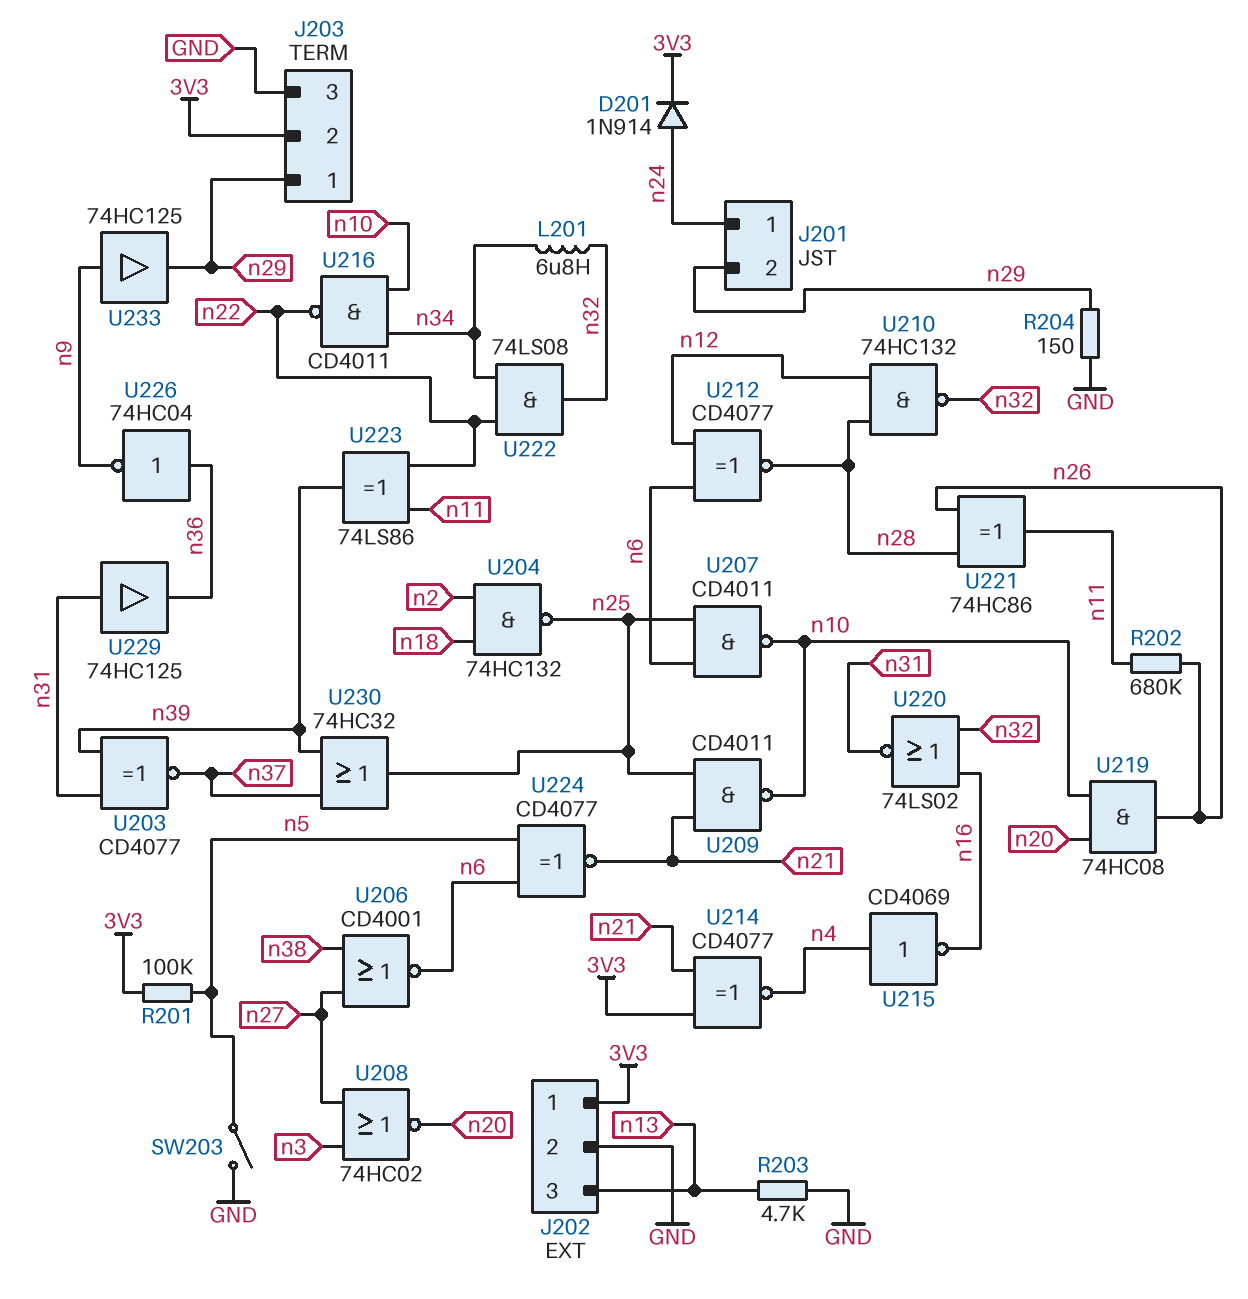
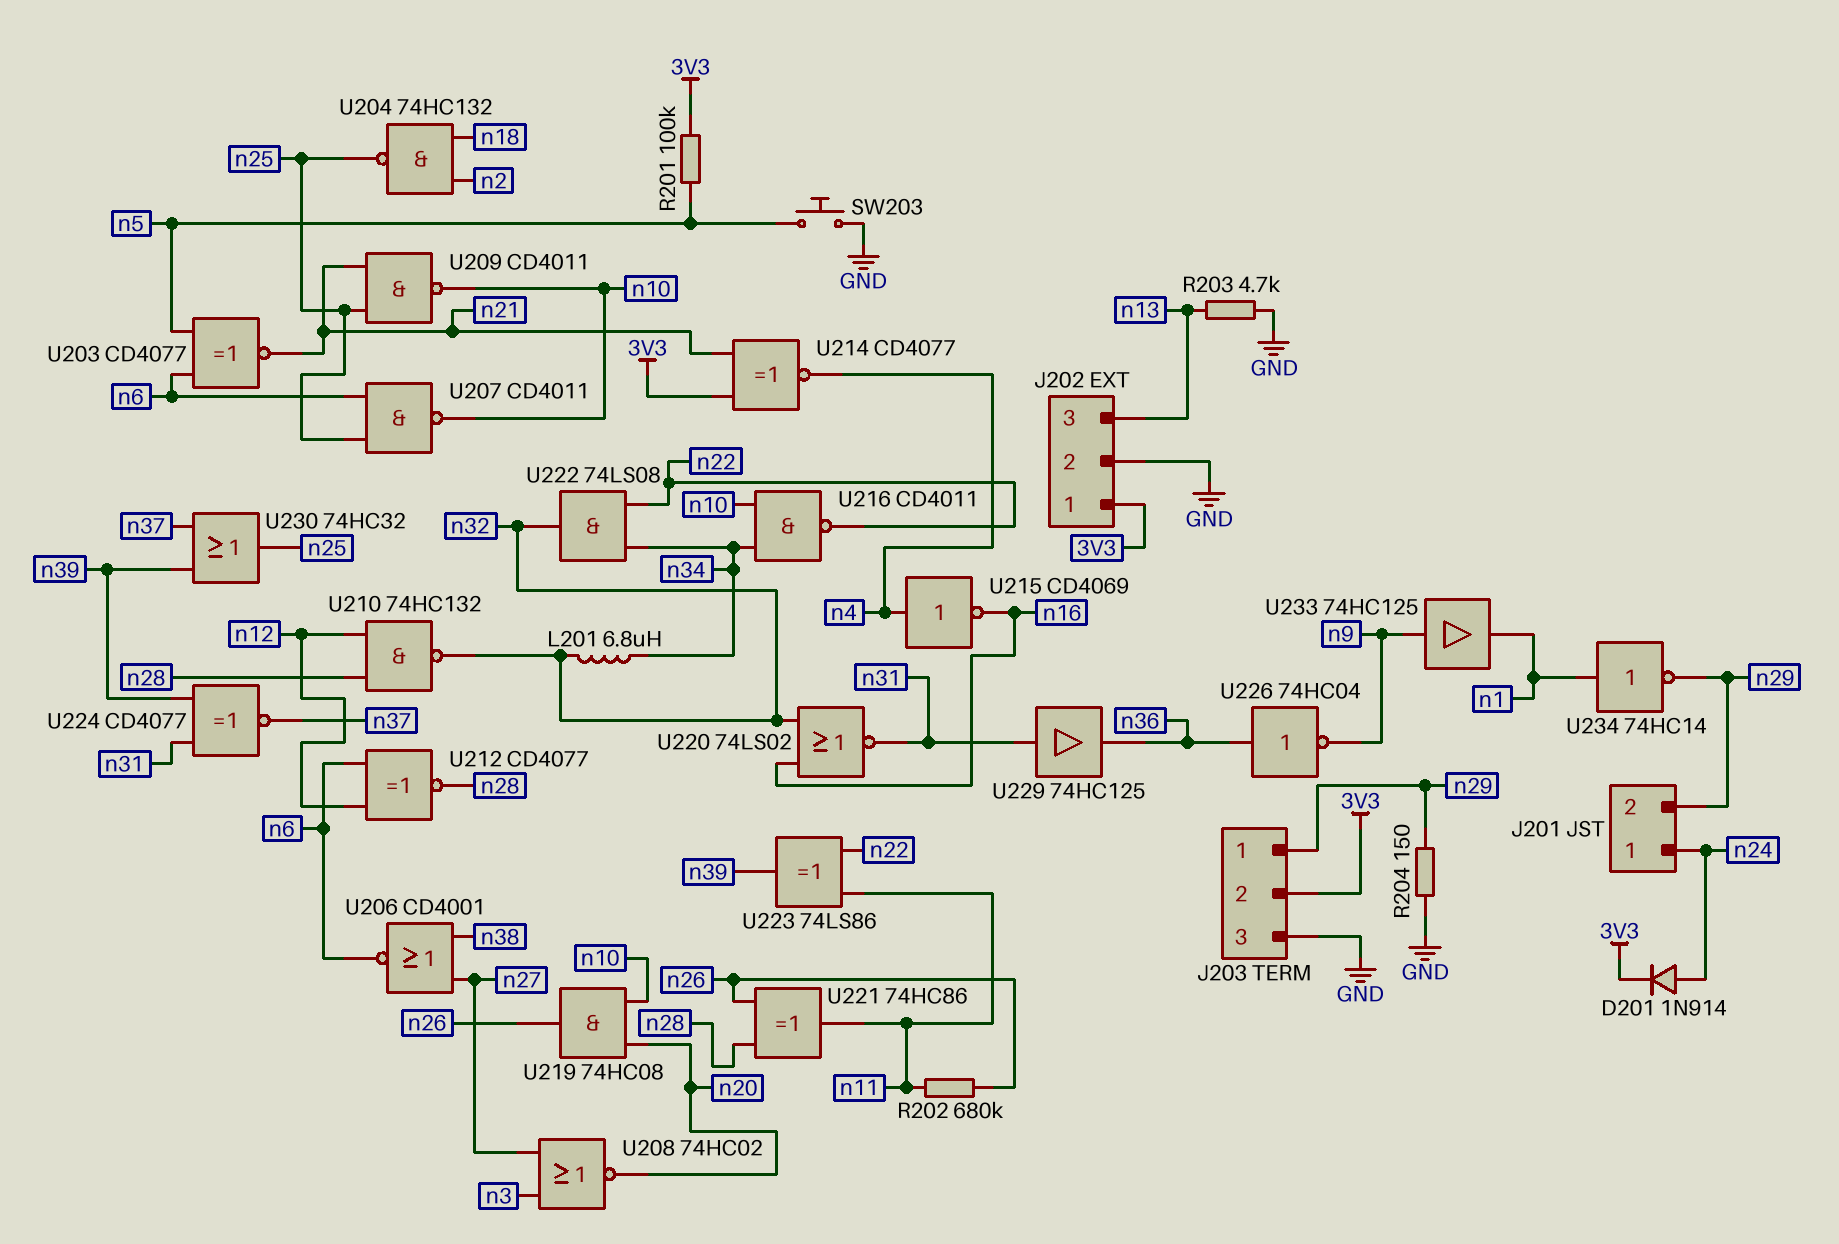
SW203: switch (GND, n5) -> button (GND, n5)
U203: XNOR CD4077 (in n31, in n39, out n37) -> XNOR CD4077 (in n5, in n6, out n21)
U224: XNOR CD4077 (in n5, in n6, out n21) -> XNOR CD4077 (in n31, in n39, out n37)
U233: buffer 74HC125 (in n9, out n29) -> buffer 74HC125 (in n9, out n1)
U234: none -> NOT 74HC14 (in n1, out n29)

